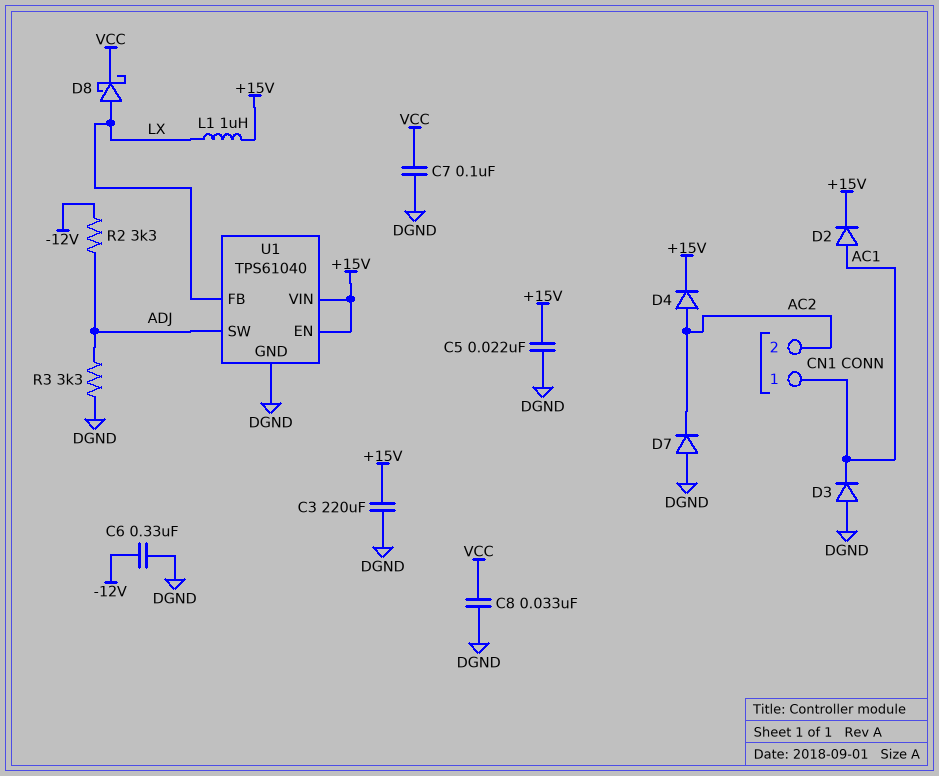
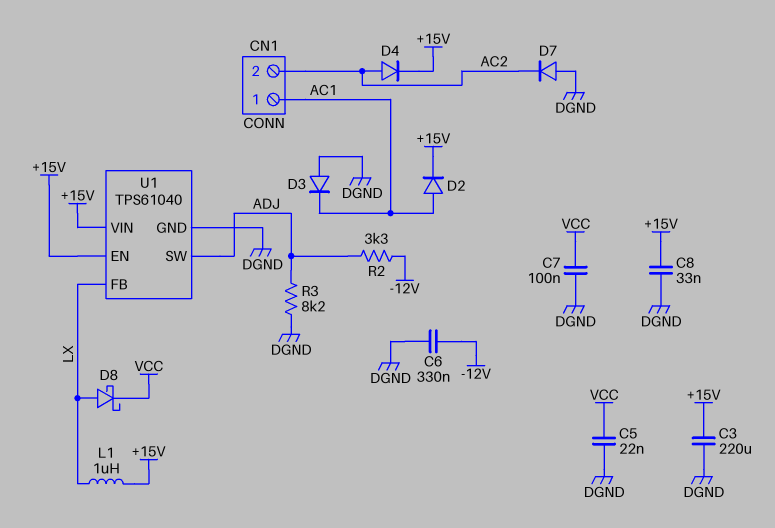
C5: 22nF (+15V, DGND) -> 22nF (DGND, VCC)
C8: 33nF (DGND, VCC) -> 33nF (+15V, DGND)
R3: 3.3k (ADJ, DGND) -> 8.2k (ADJ, DGND)

